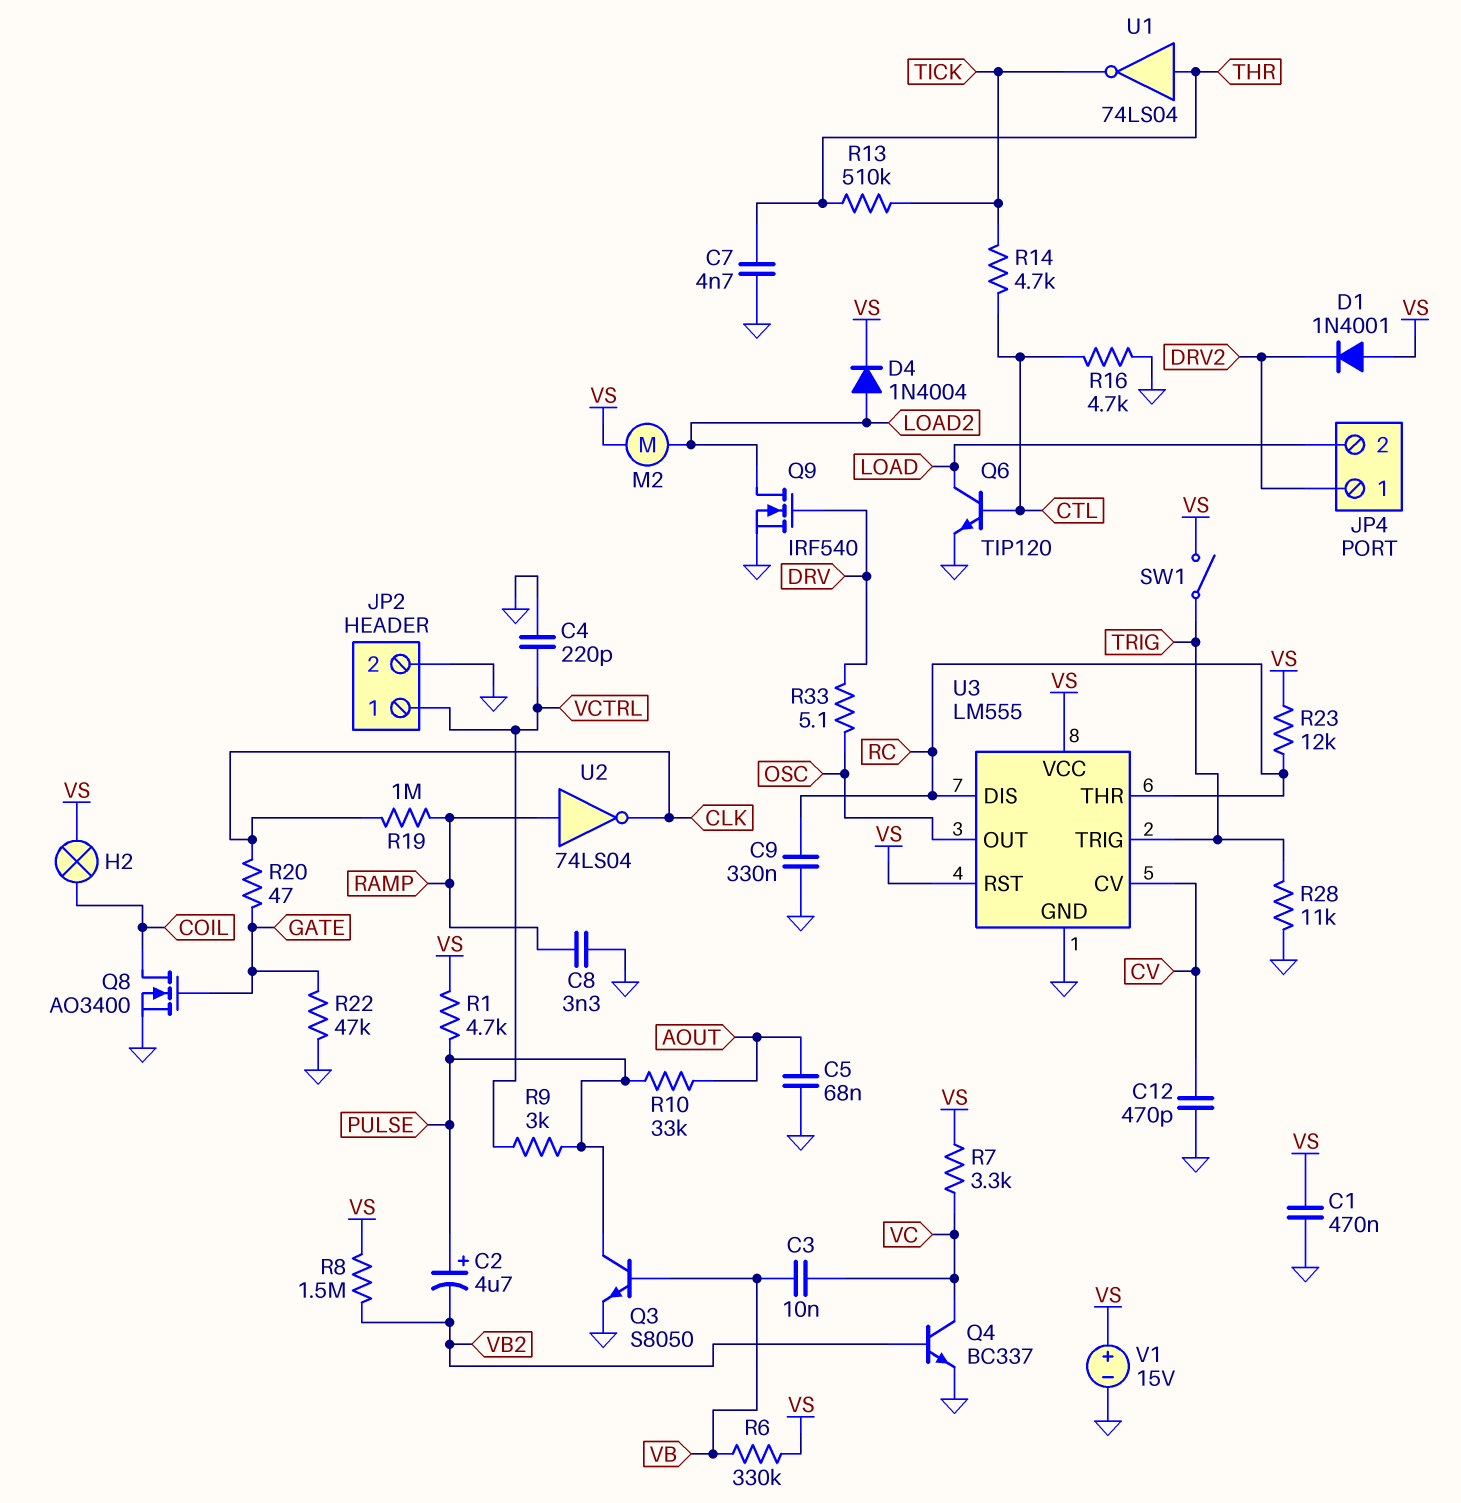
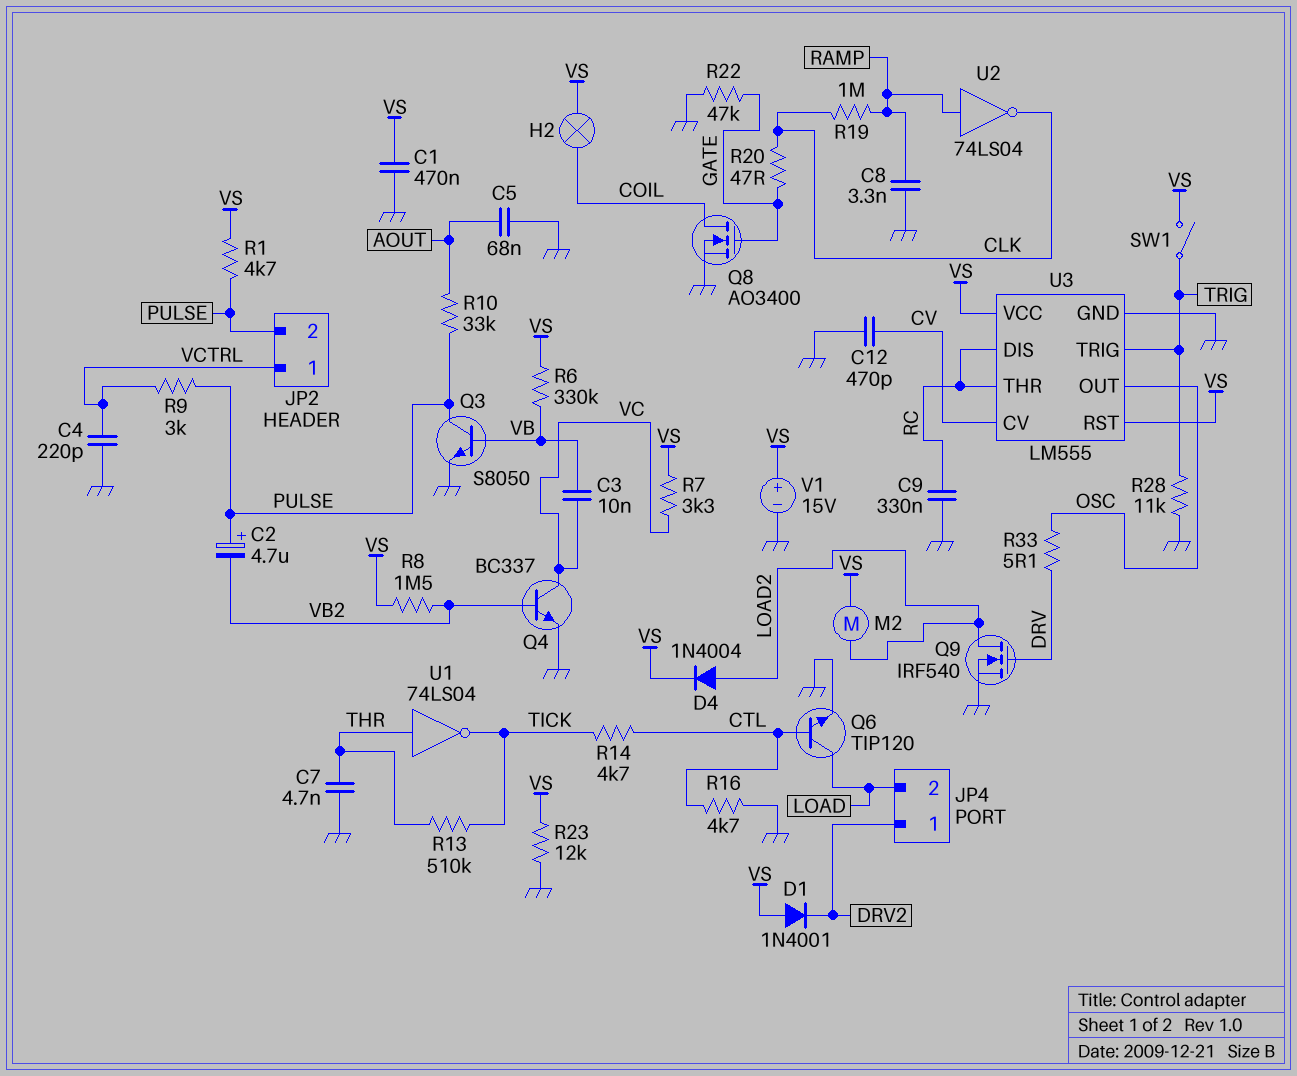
JP2 pin 2: GND -> PULSE
R23: 12k (RC, VS) -> 12k (GND, VS)

